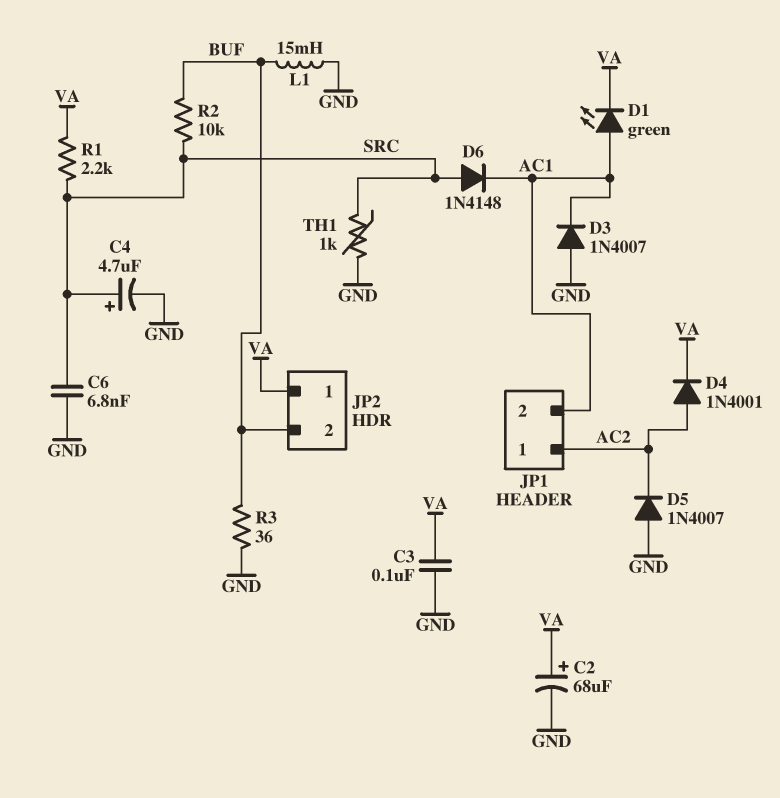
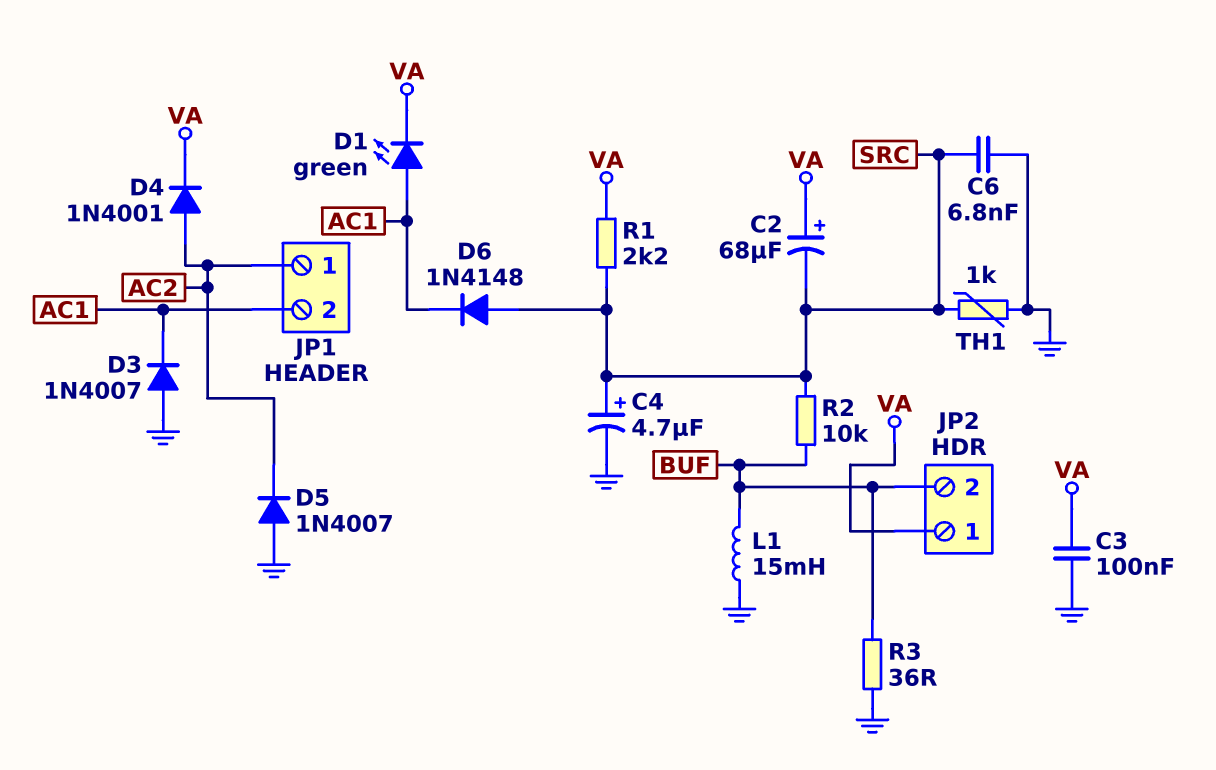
C2: 68uF (plus VA, minus GND) -> 68uF (plus VA, minus SRC)

